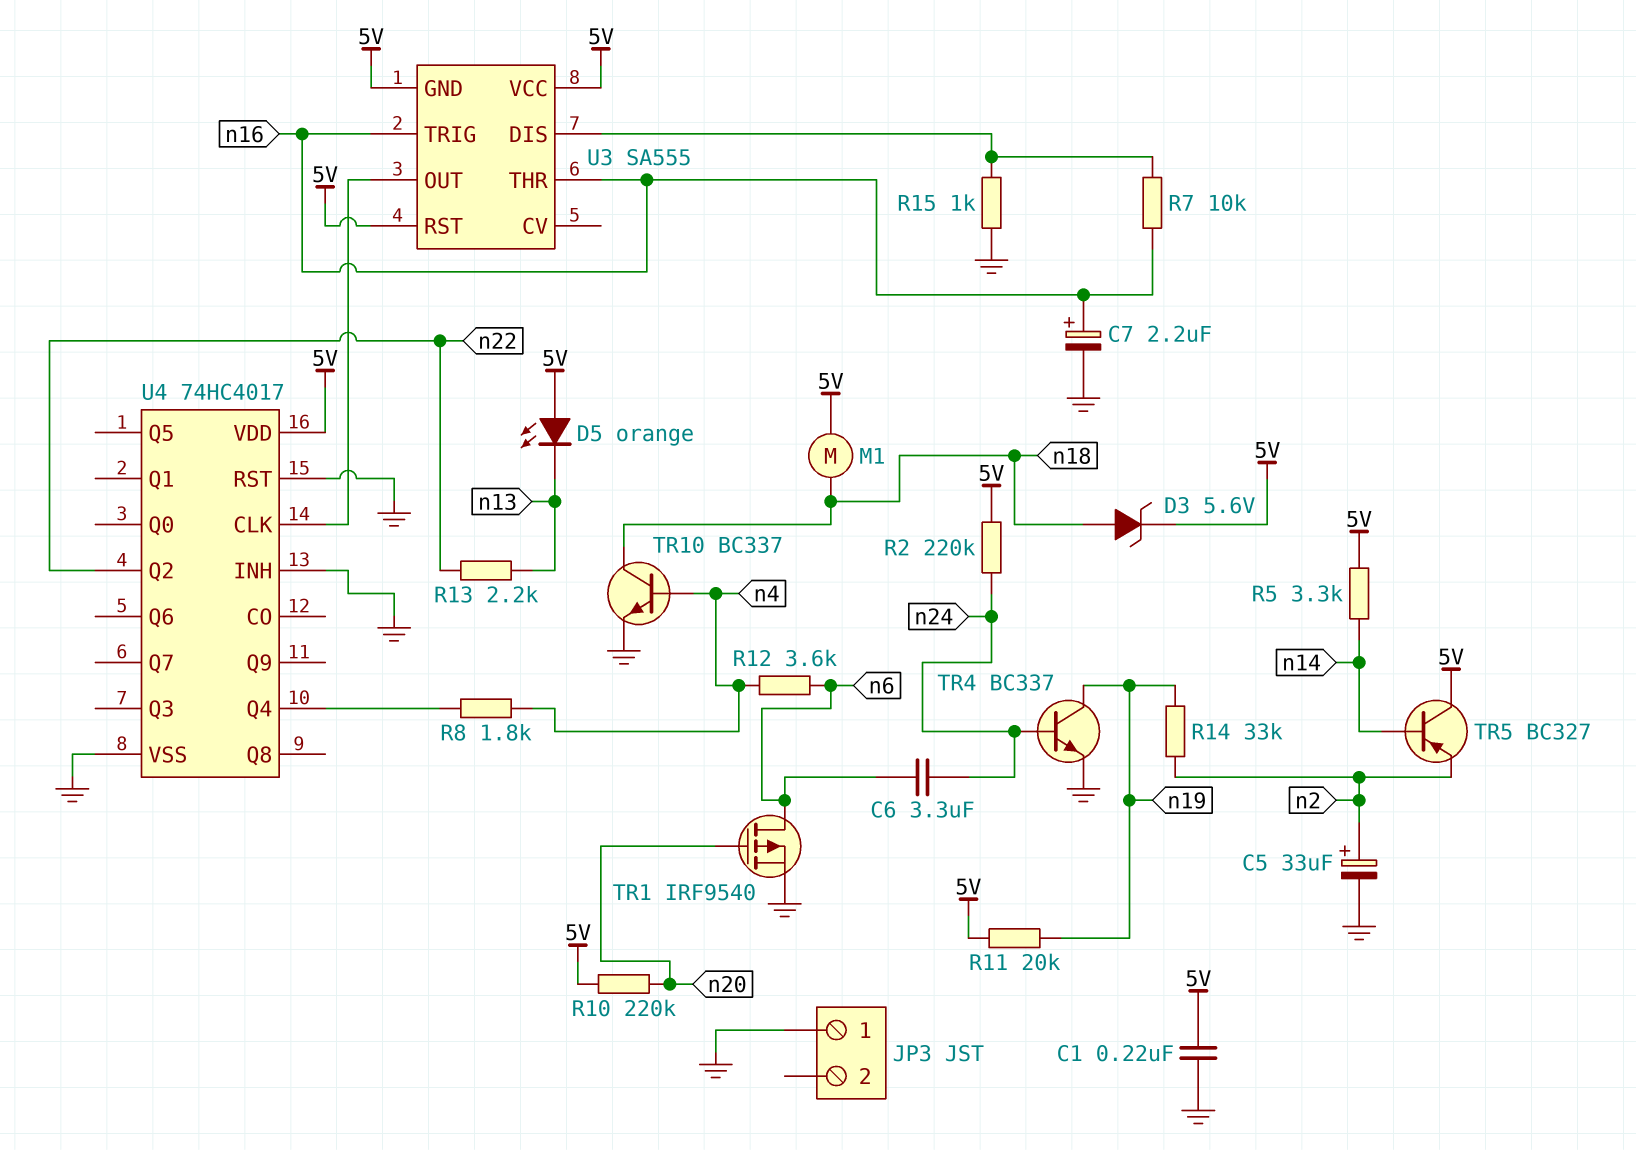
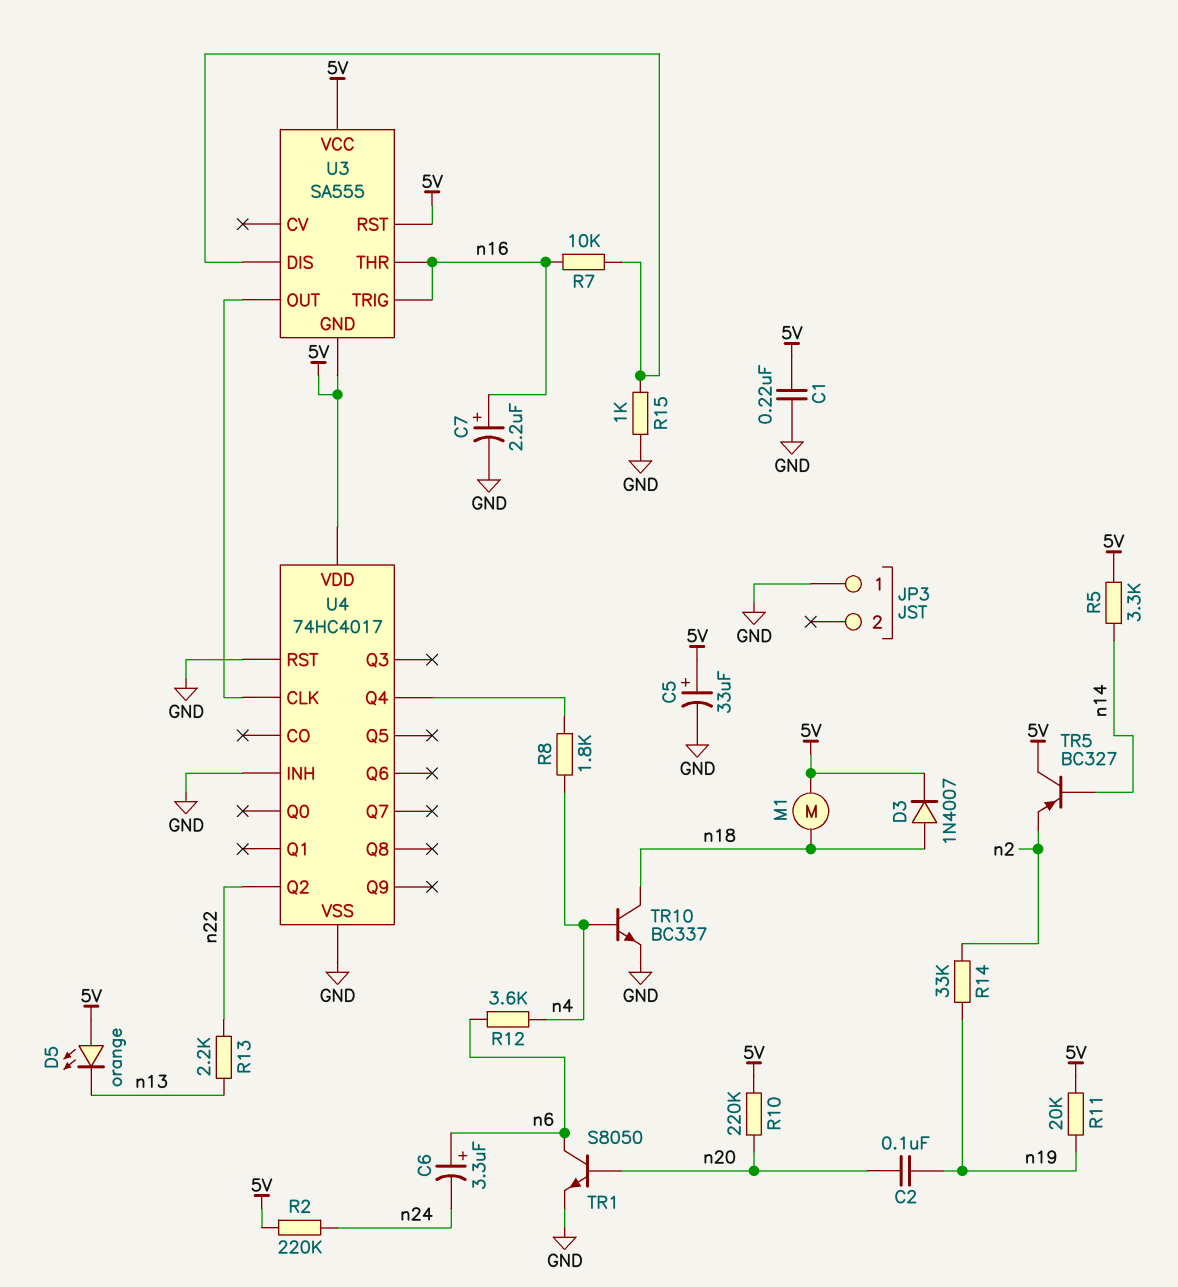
C2: none -> 100nF (n19, n20)
C5: 33uF (plus n2, minus GND) -> 33uF (plus 5V, minus GND)
C6: 3.3uF (n6, n24) -> 3.3uF (plus n6, minus n24)
D3: zener 5.6V (A n18, K 5V) -> diode 1N4007 (A n18, K 5V)
TR1: PMOS IRF9540 (G n20, D n6, S GND) -> NPN S8050 (B n20, C n6, E GND)
TR4: NPN BC337 (B n24, C n19, E GND) -> none

